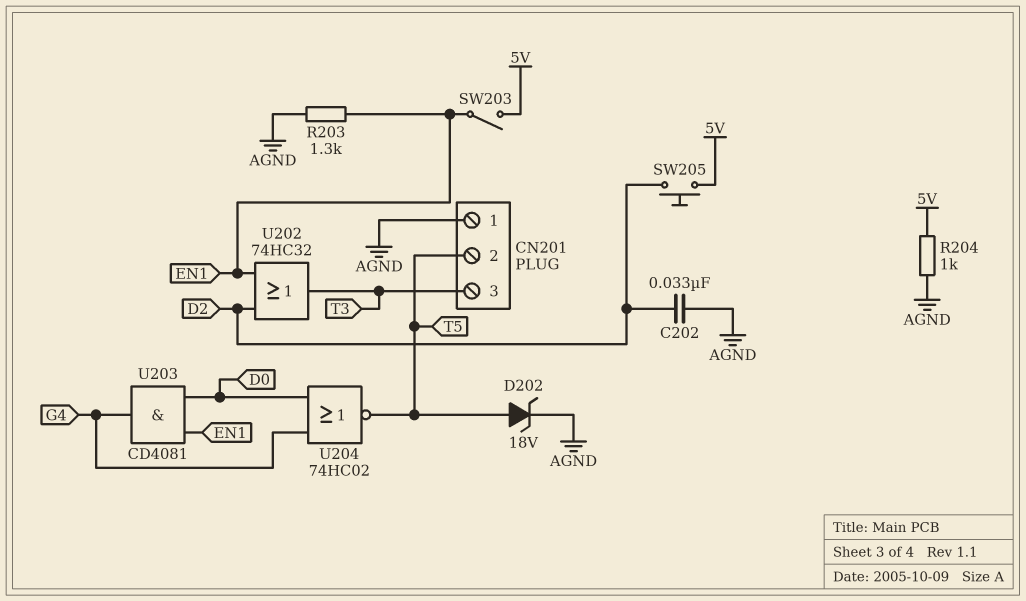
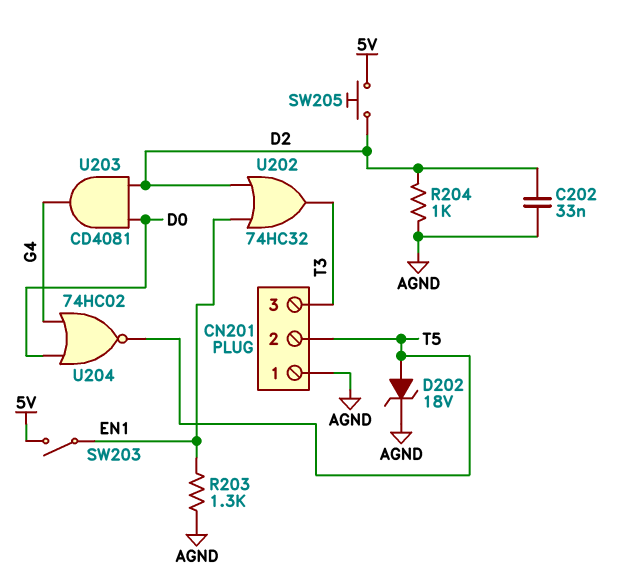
R204: 1k (5V, AGND) -> 1k (AGND, D2)
U203: AND CD4081 (in D0, in EN1, out G4) -> AND CD4081 (in D0, in D2, out G4)

